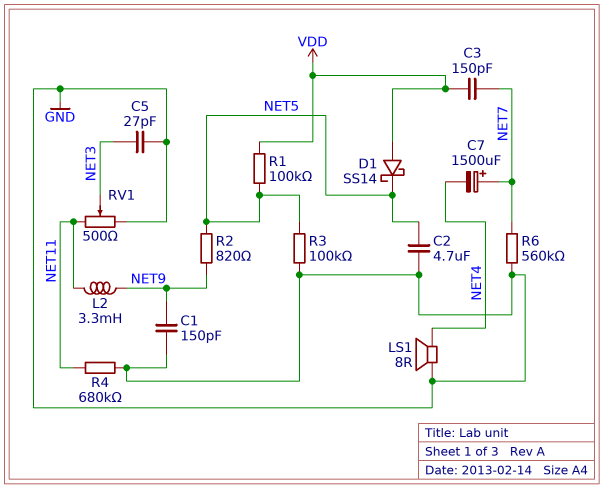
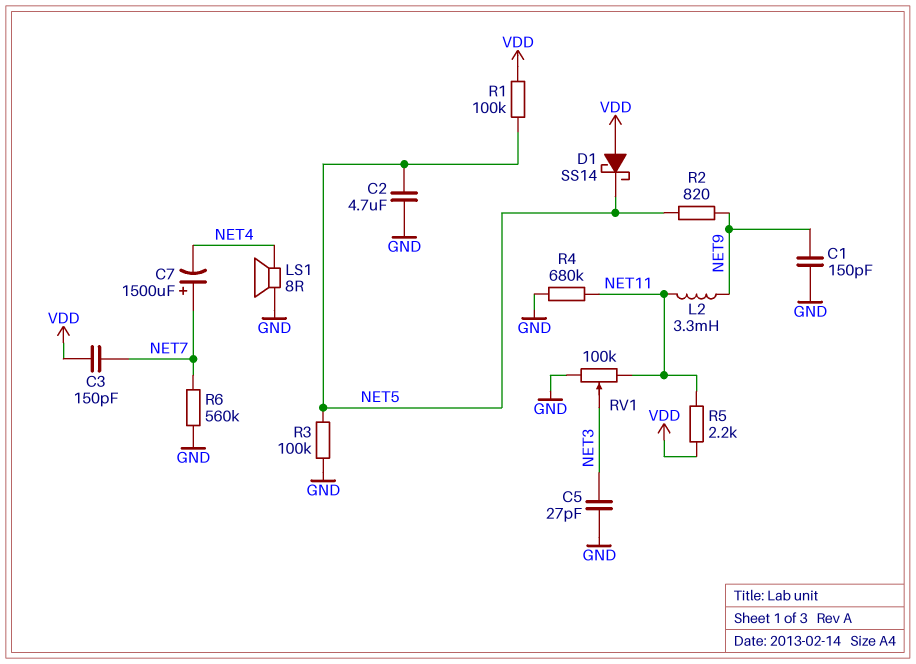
R5: none -> 2.2k (NET11, VDD)
RV1: 500 (GND, NET11, wiper NET3) -> 100k (GND, NET11, wiper NET3)

